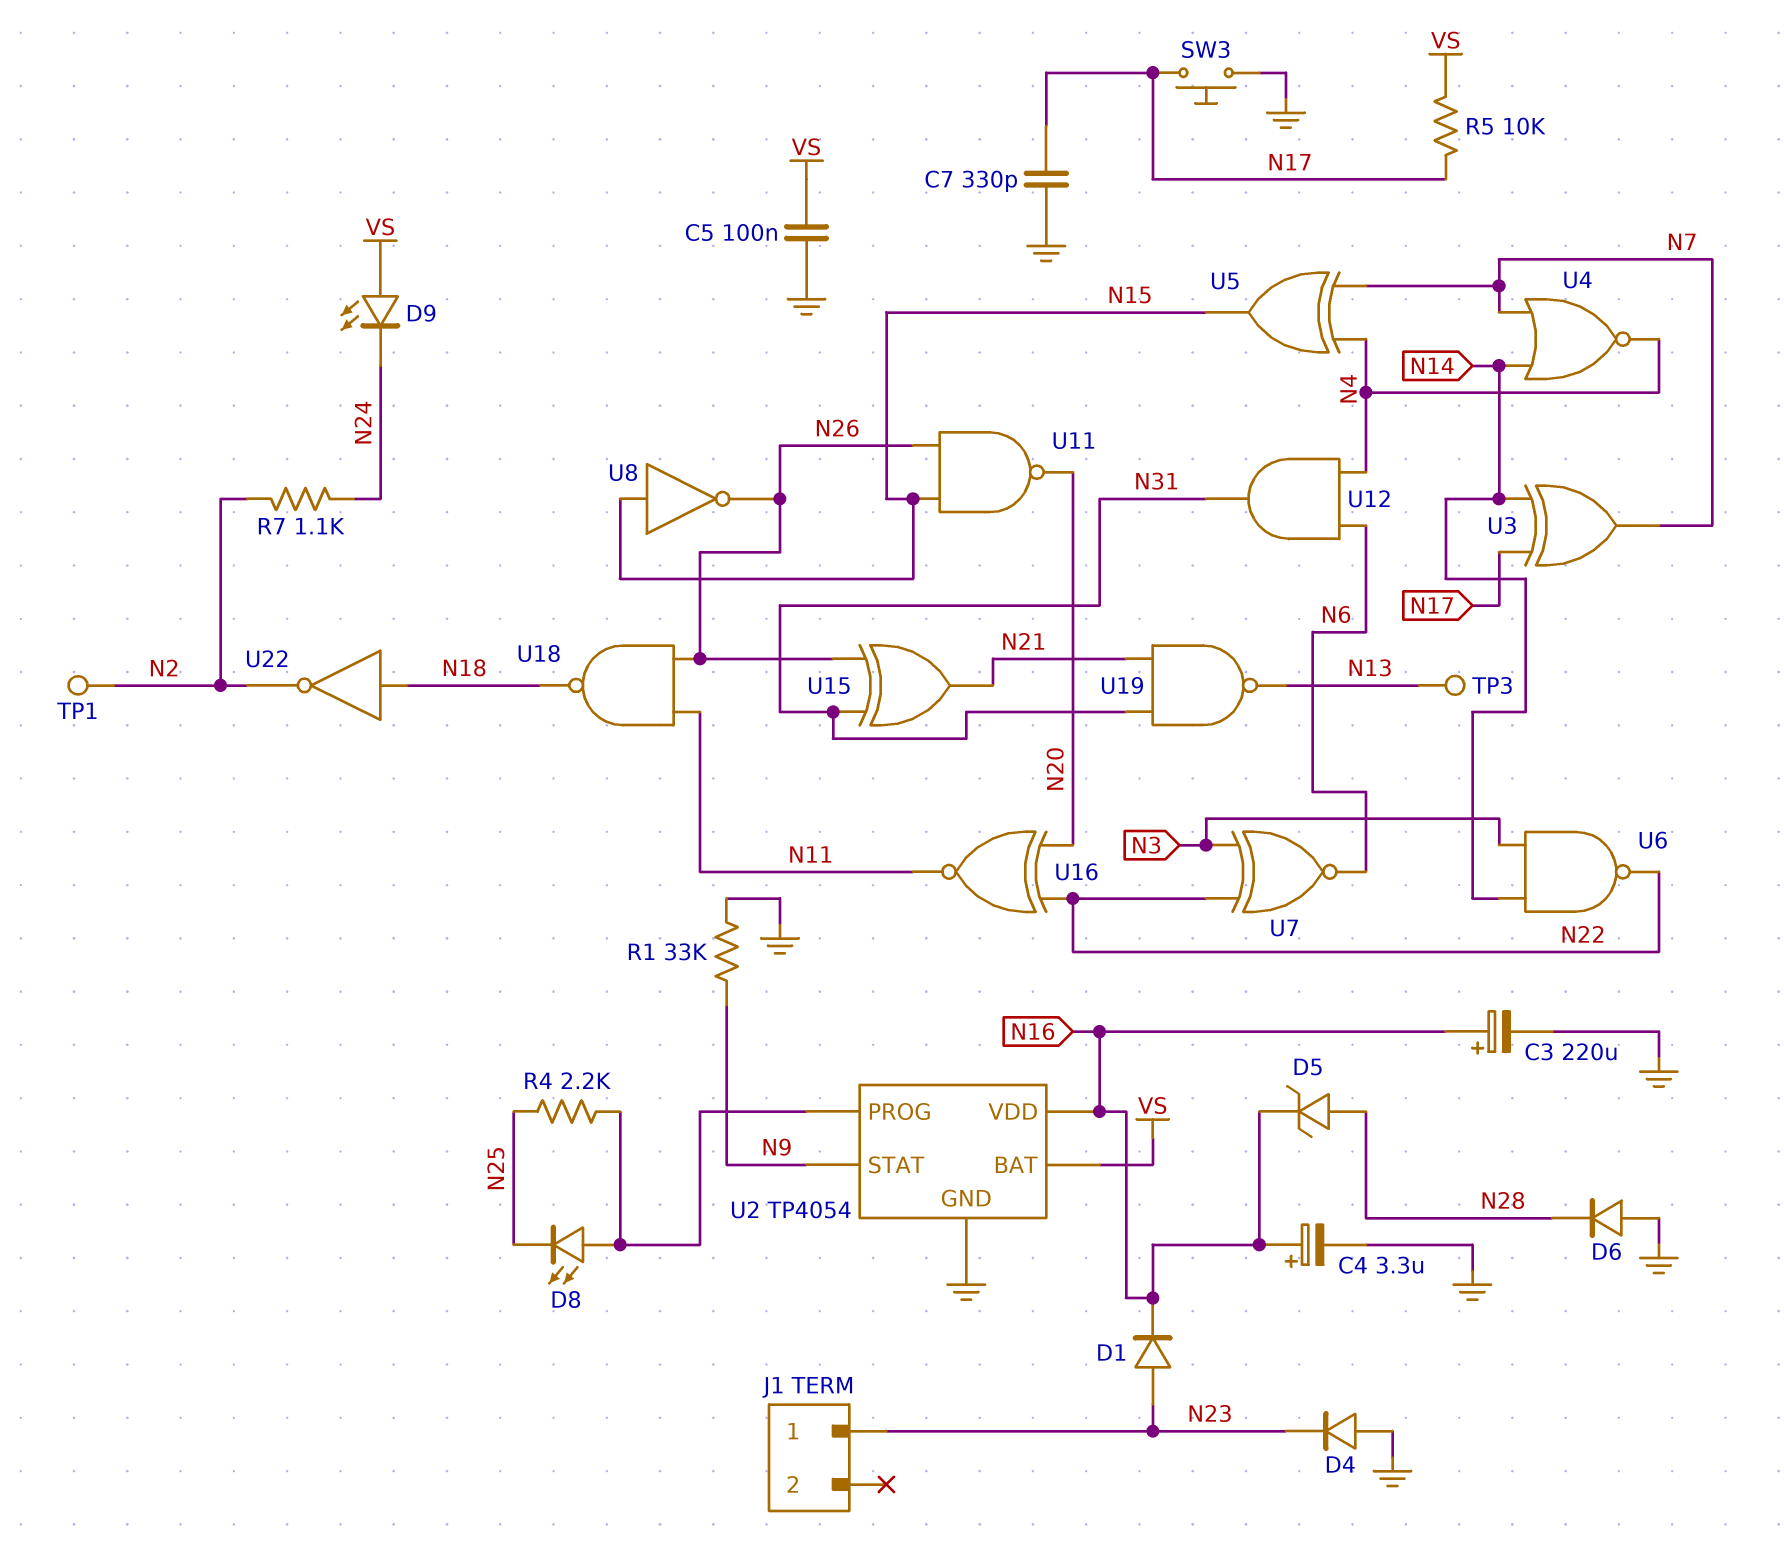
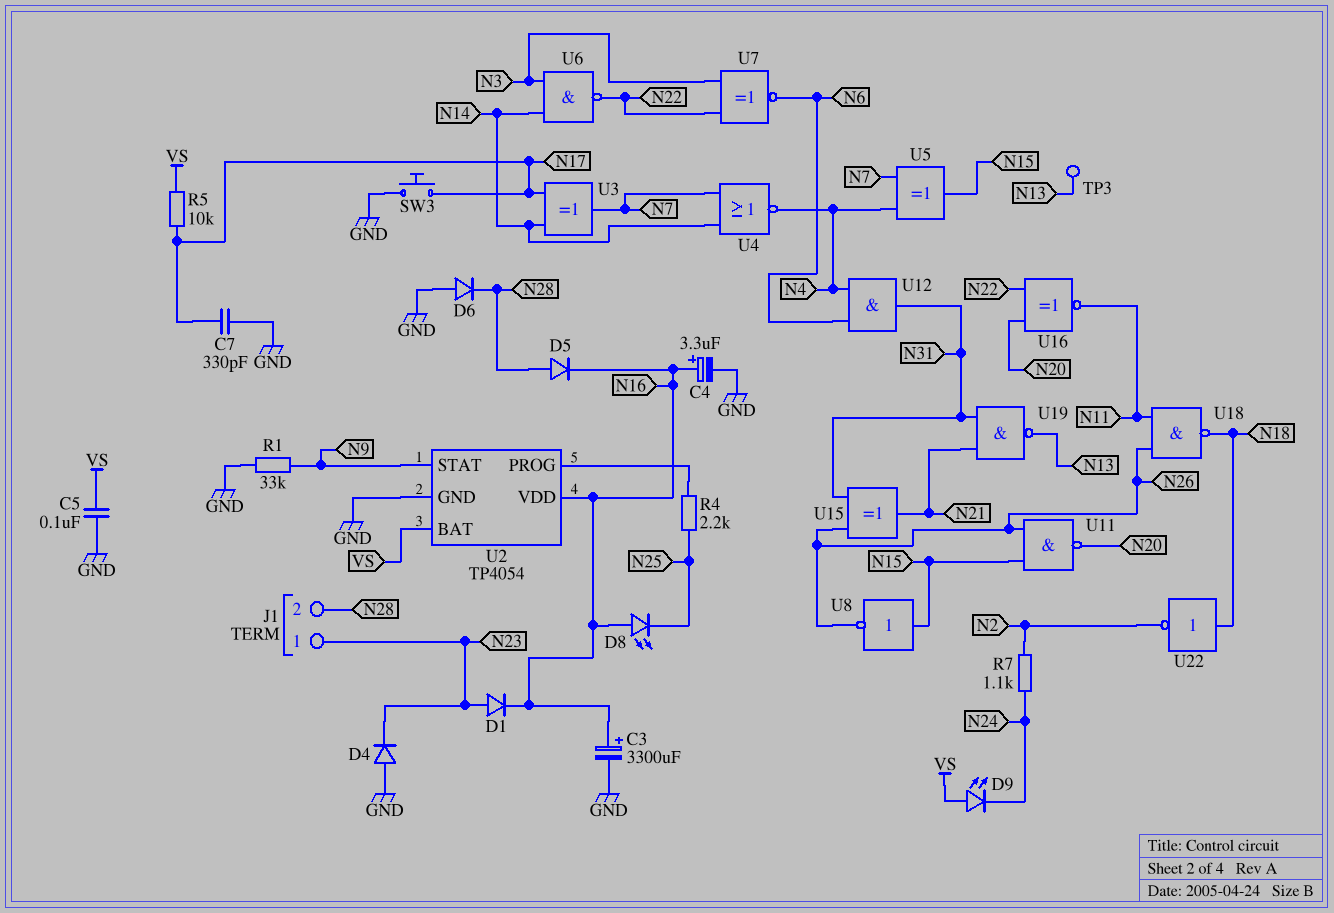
C3: 220uF (plus N16, minus GND) -> 3300uF (plus N16, minus GND)
D5: zener (A N28, K N16) -> diode (A N28, K N16)
D8: LED (A U2/PROG, K N25) -> LED (A N16, K N25)
J1 pin 2: none -> N28
TP1: test point (N2) -> none

